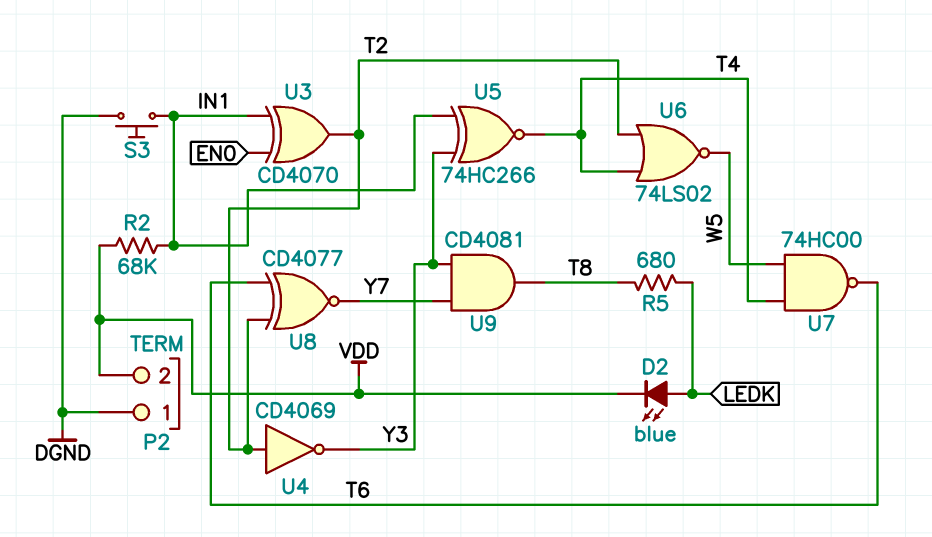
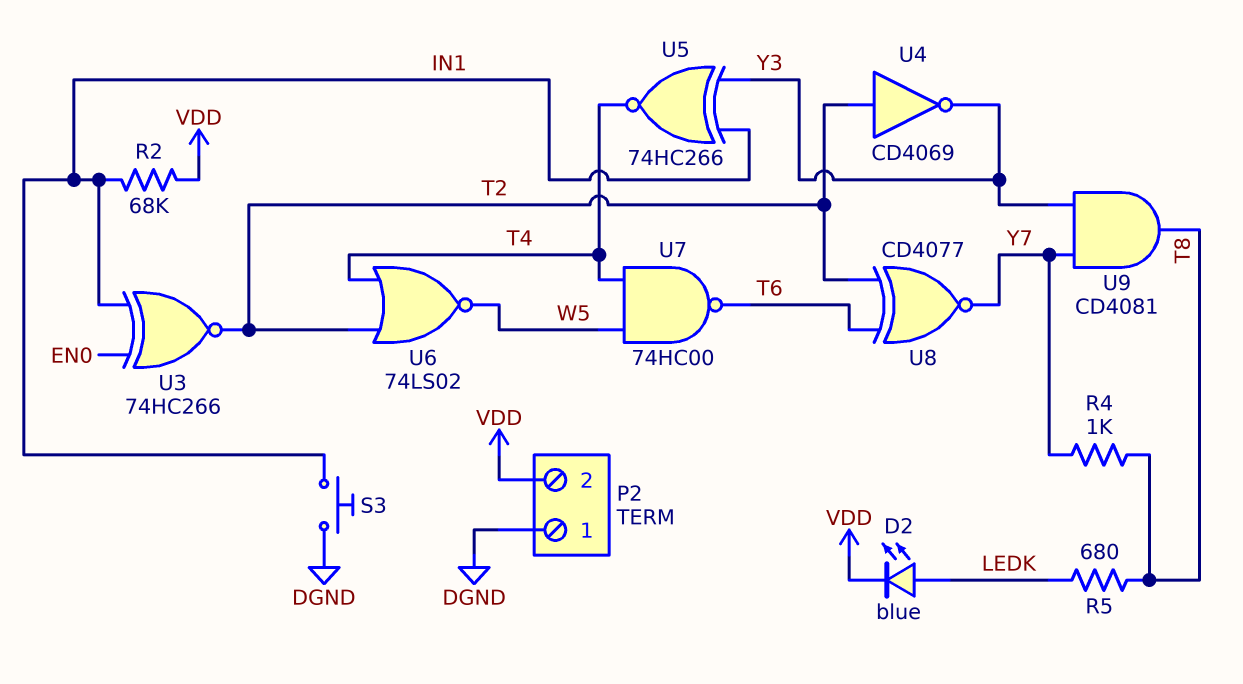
R4: none -> 1k (T8, Y7)
U3: XOR CD4070 (in EN0, in IN1, out T2) -> XNOR 74HC266 (in EN0, in IN1, out T2)

